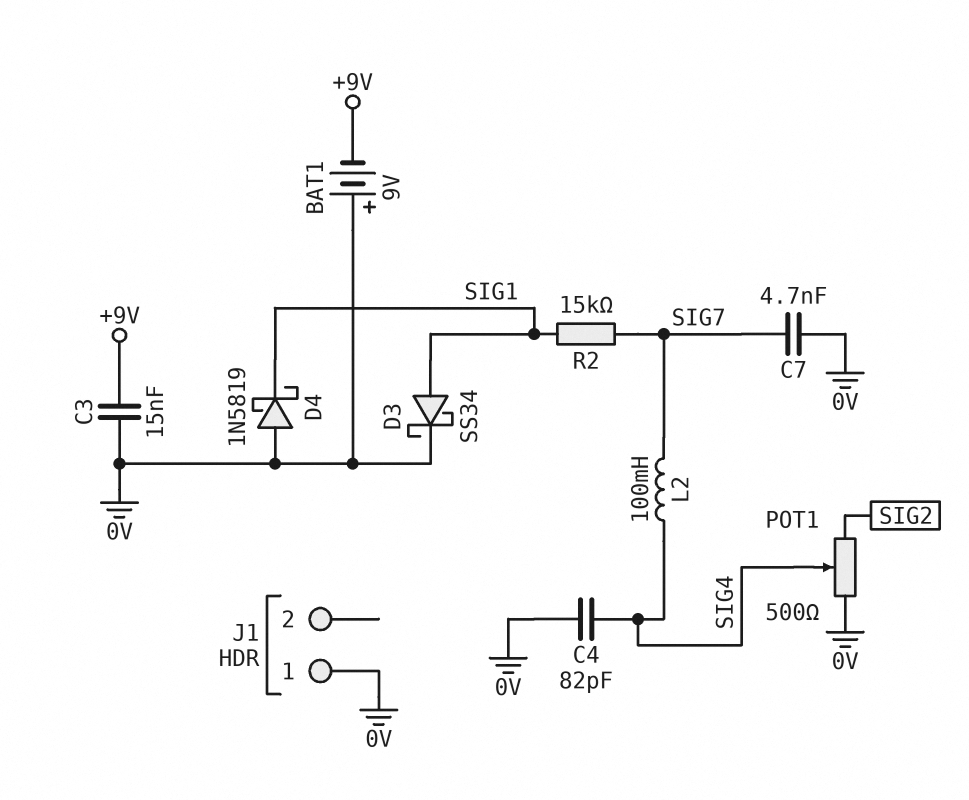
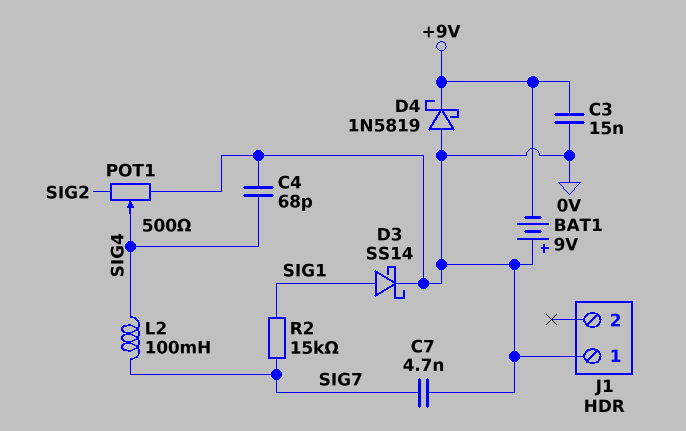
C4: 82pF (0V, SIG4) -> 68pF (0V, SIG4)
D3: schottky SS34 (A SIG1, K 0V) -> schottky SS14 (A SIG1, K 0V)
D4: schottky 1N5819 (A 0V, K SIG1) -> schottky 1N5819 (A 0V, K +9V)

